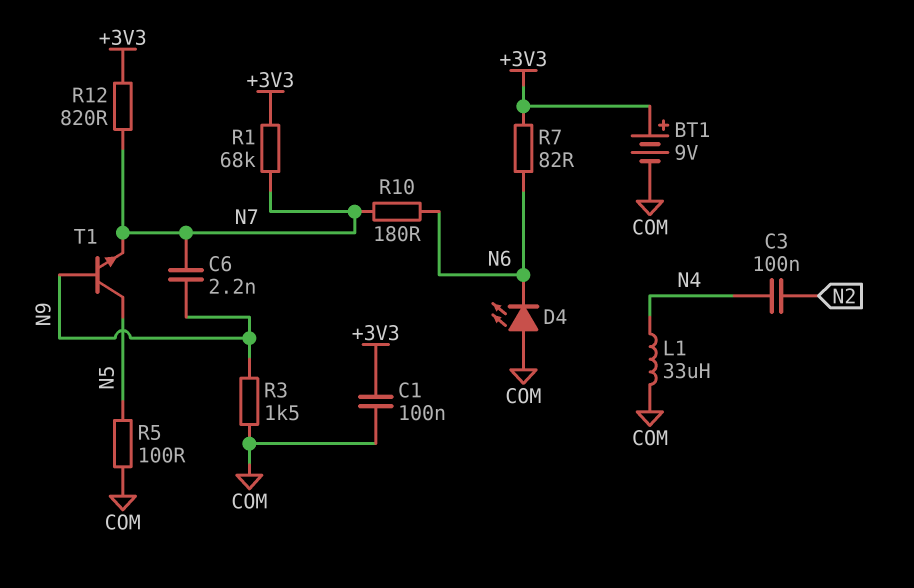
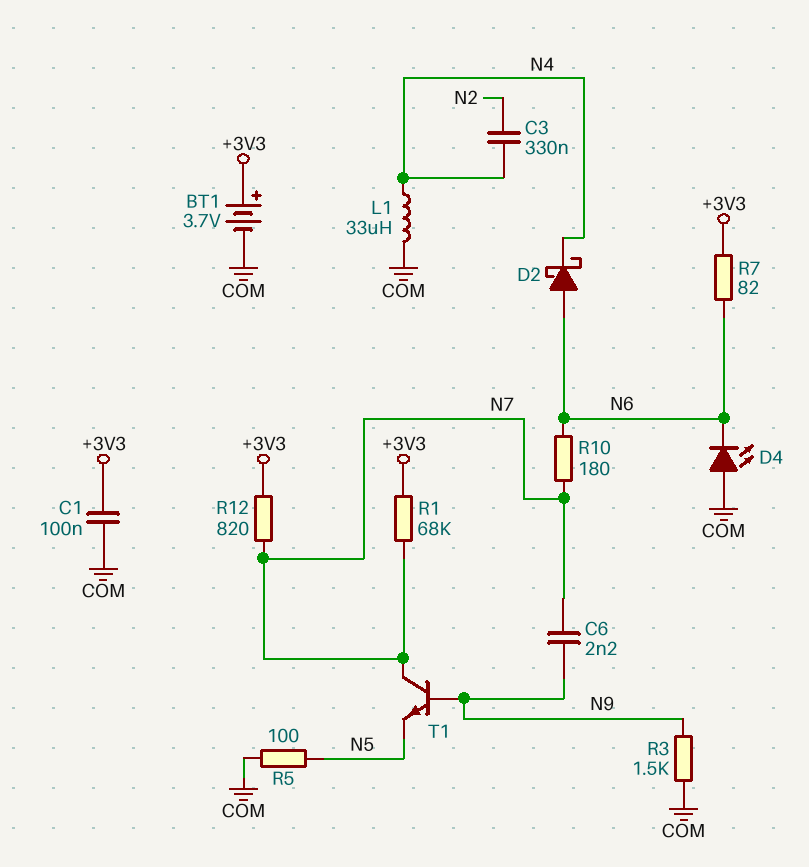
BT1: 9V (plus +3V3, minus COM) -> 3.7V (plus +3V3, minus COM)
C3: 100nF (N2, N4) -> 330nF (N2, N4)
D2: none -> schottky (A N6, K N4)
T1: NPN (B N9, C N5, E N7) -> NPN (B N9, C N7, E N5)

